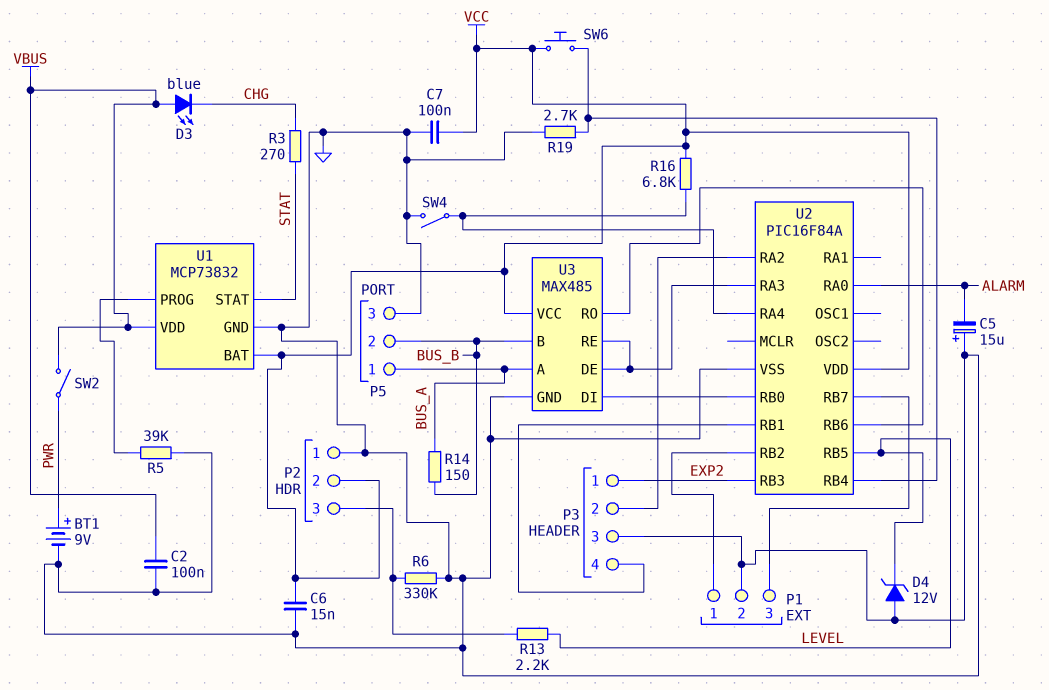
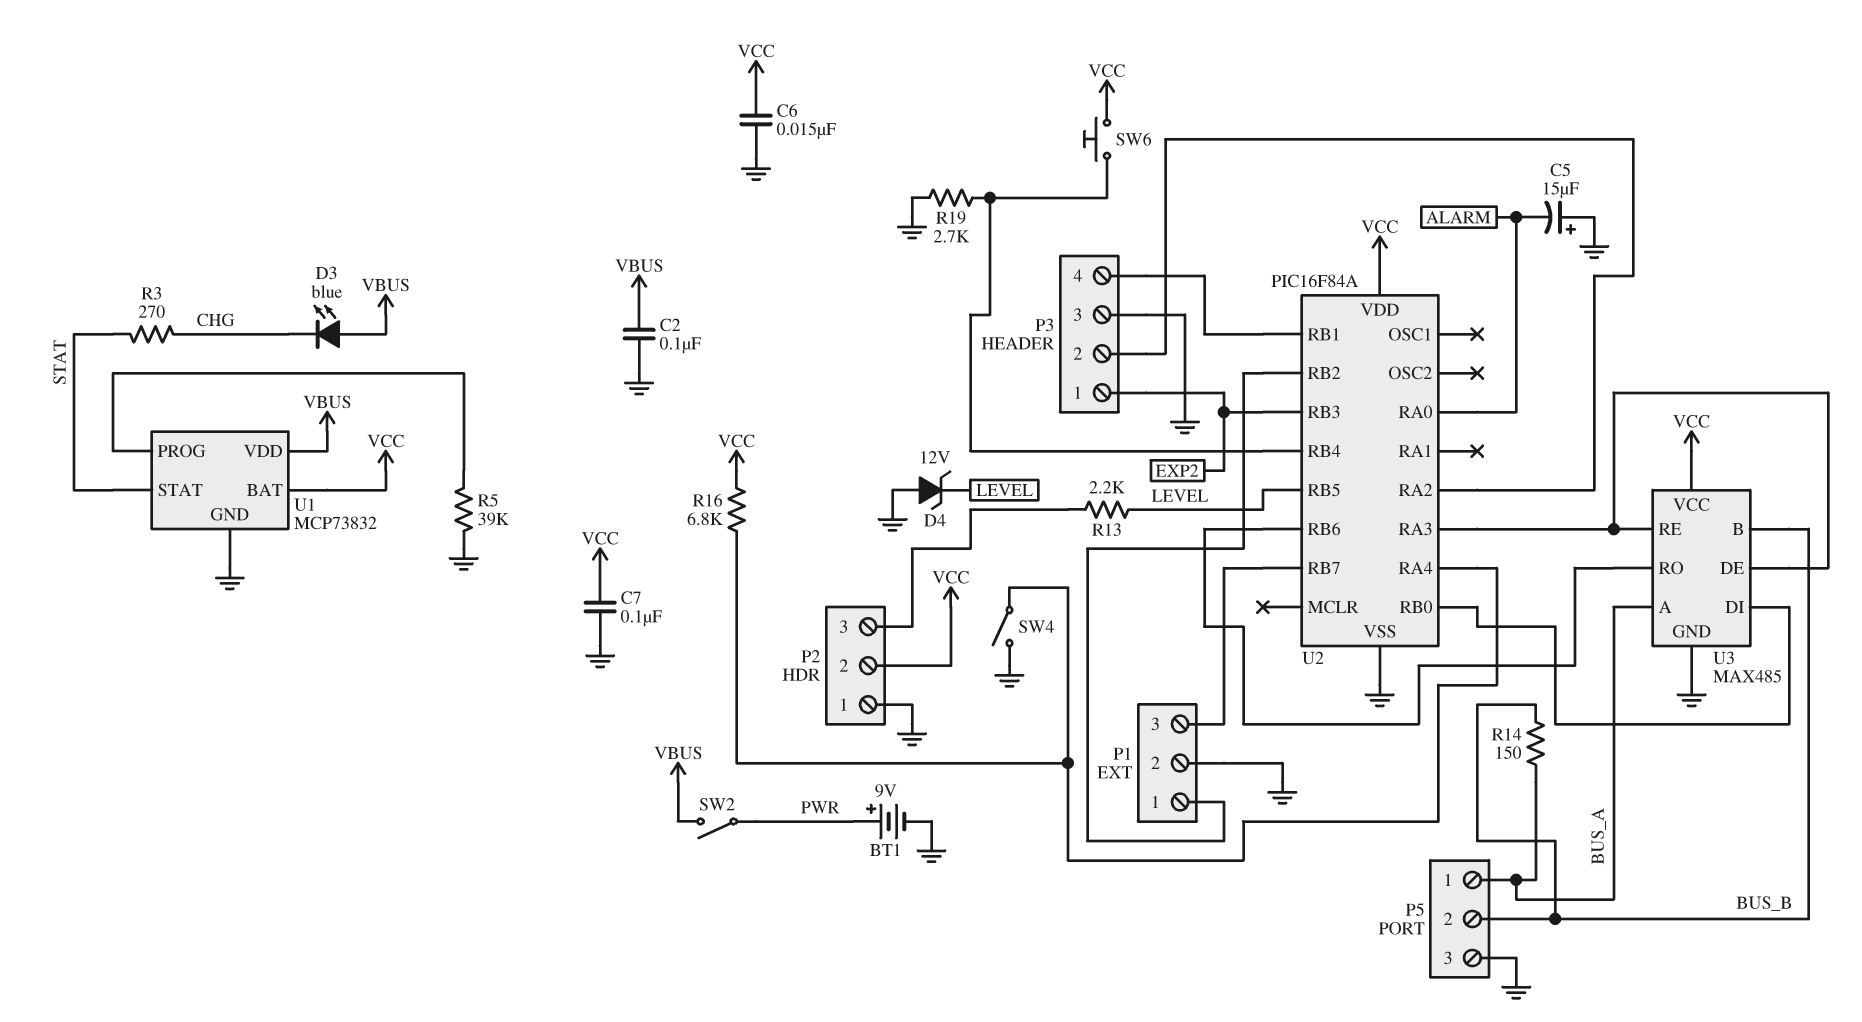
R6: 330k (GND, P2/3) -> none

